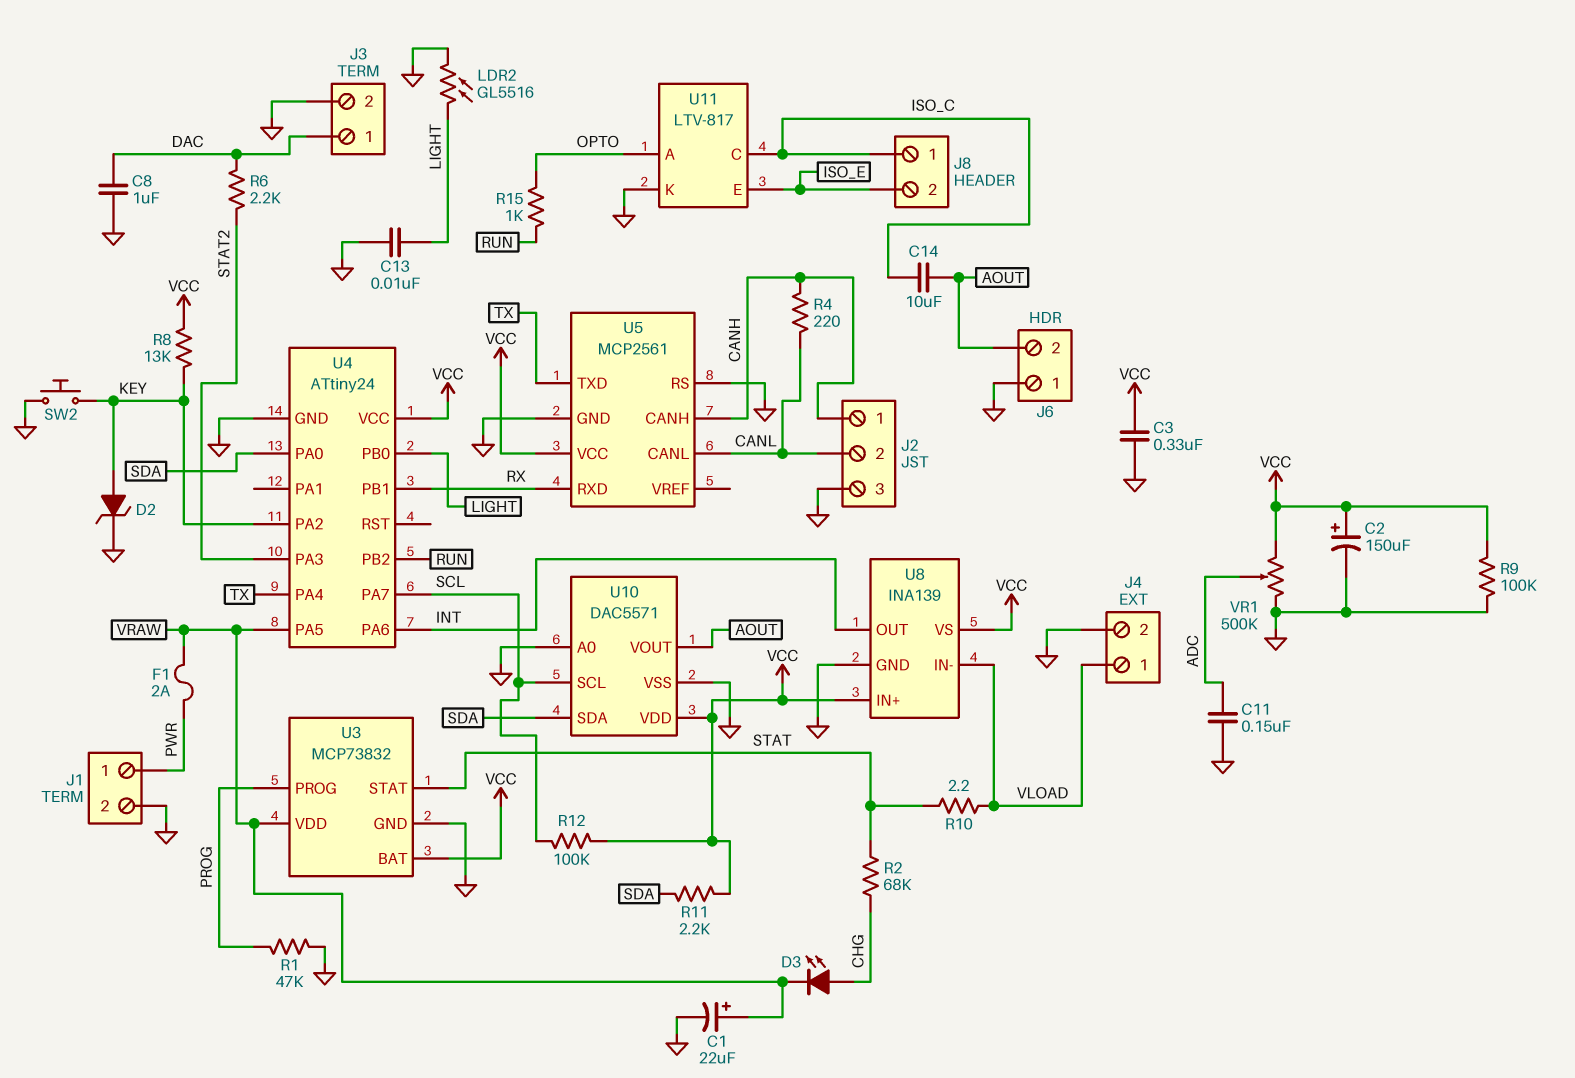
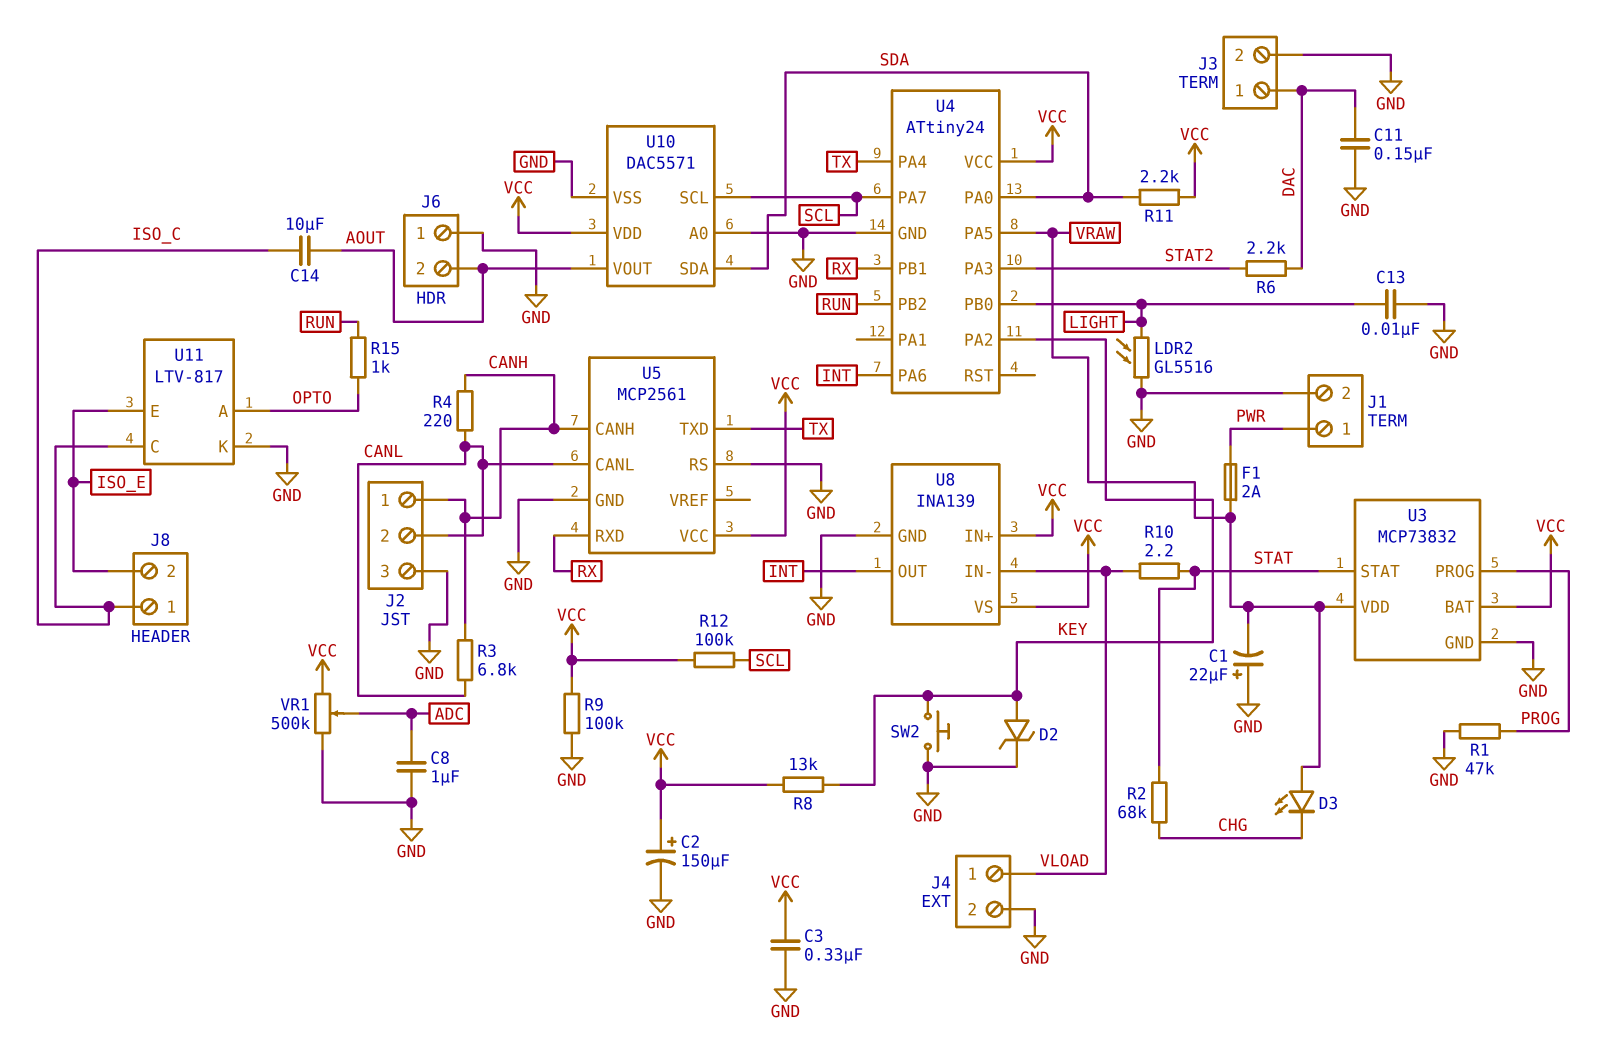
C1: 22uF (plus VRAW, minus GND) -> 22uF (plus GND, minus VRAW)
C8: 1uF (DAC, GND) -> 1uF (ADC, GND)
C11: 150nF (ADC, GND) -> 150nF (DAC, GND)
D3: LED (A CHG, K VRAW) -> LED (A VRAW, K CHG)
R3: none -> 6.8k (CANH, CANL)

